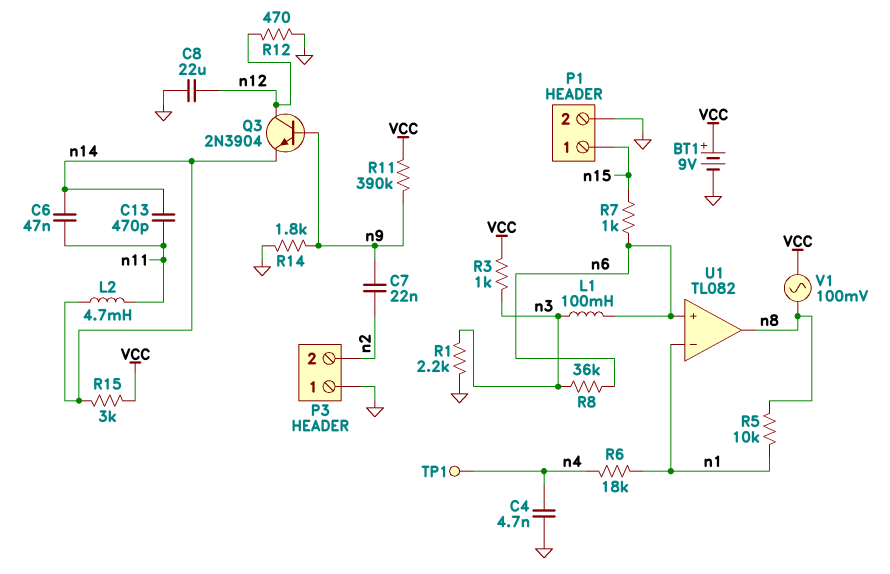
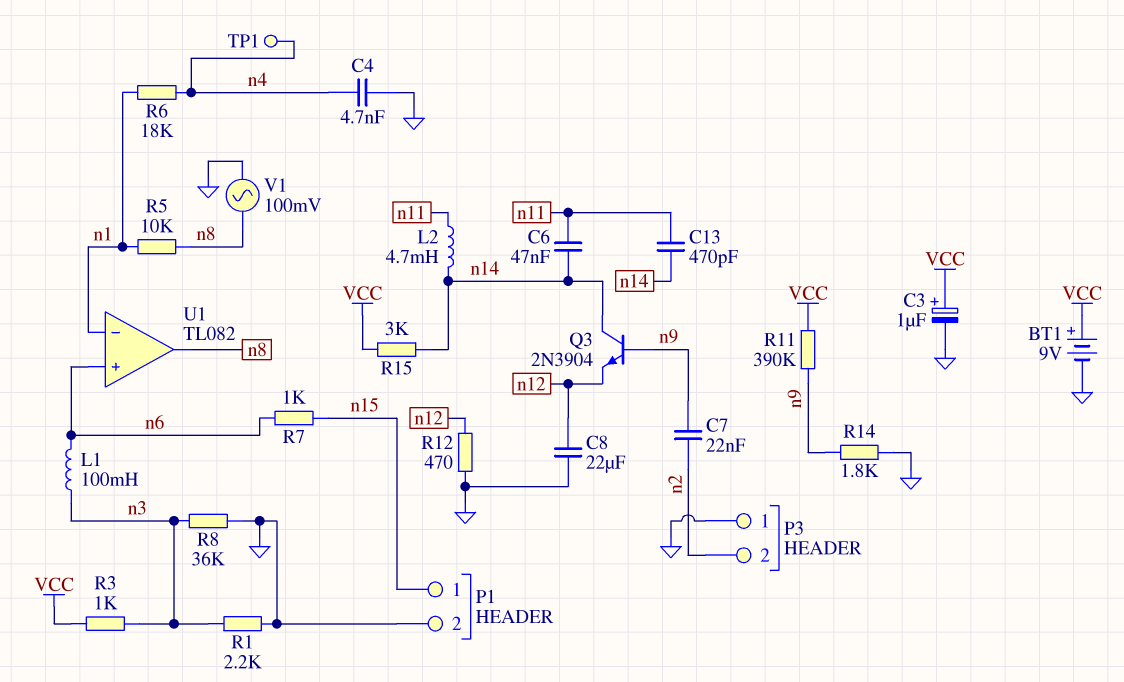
C3: none -> 1uF (plus VCC, minus GND)
Q3: NPN 2N3904 (B n9, C n12, E n14) -> NPN 2N3904 (B n9, C n14, E n12)
R8: 36k (n3, n6) -> 36k (GND, n3)
V1: AC 100mV (VCC, n8) -> AC 100mV (GND, n8)

